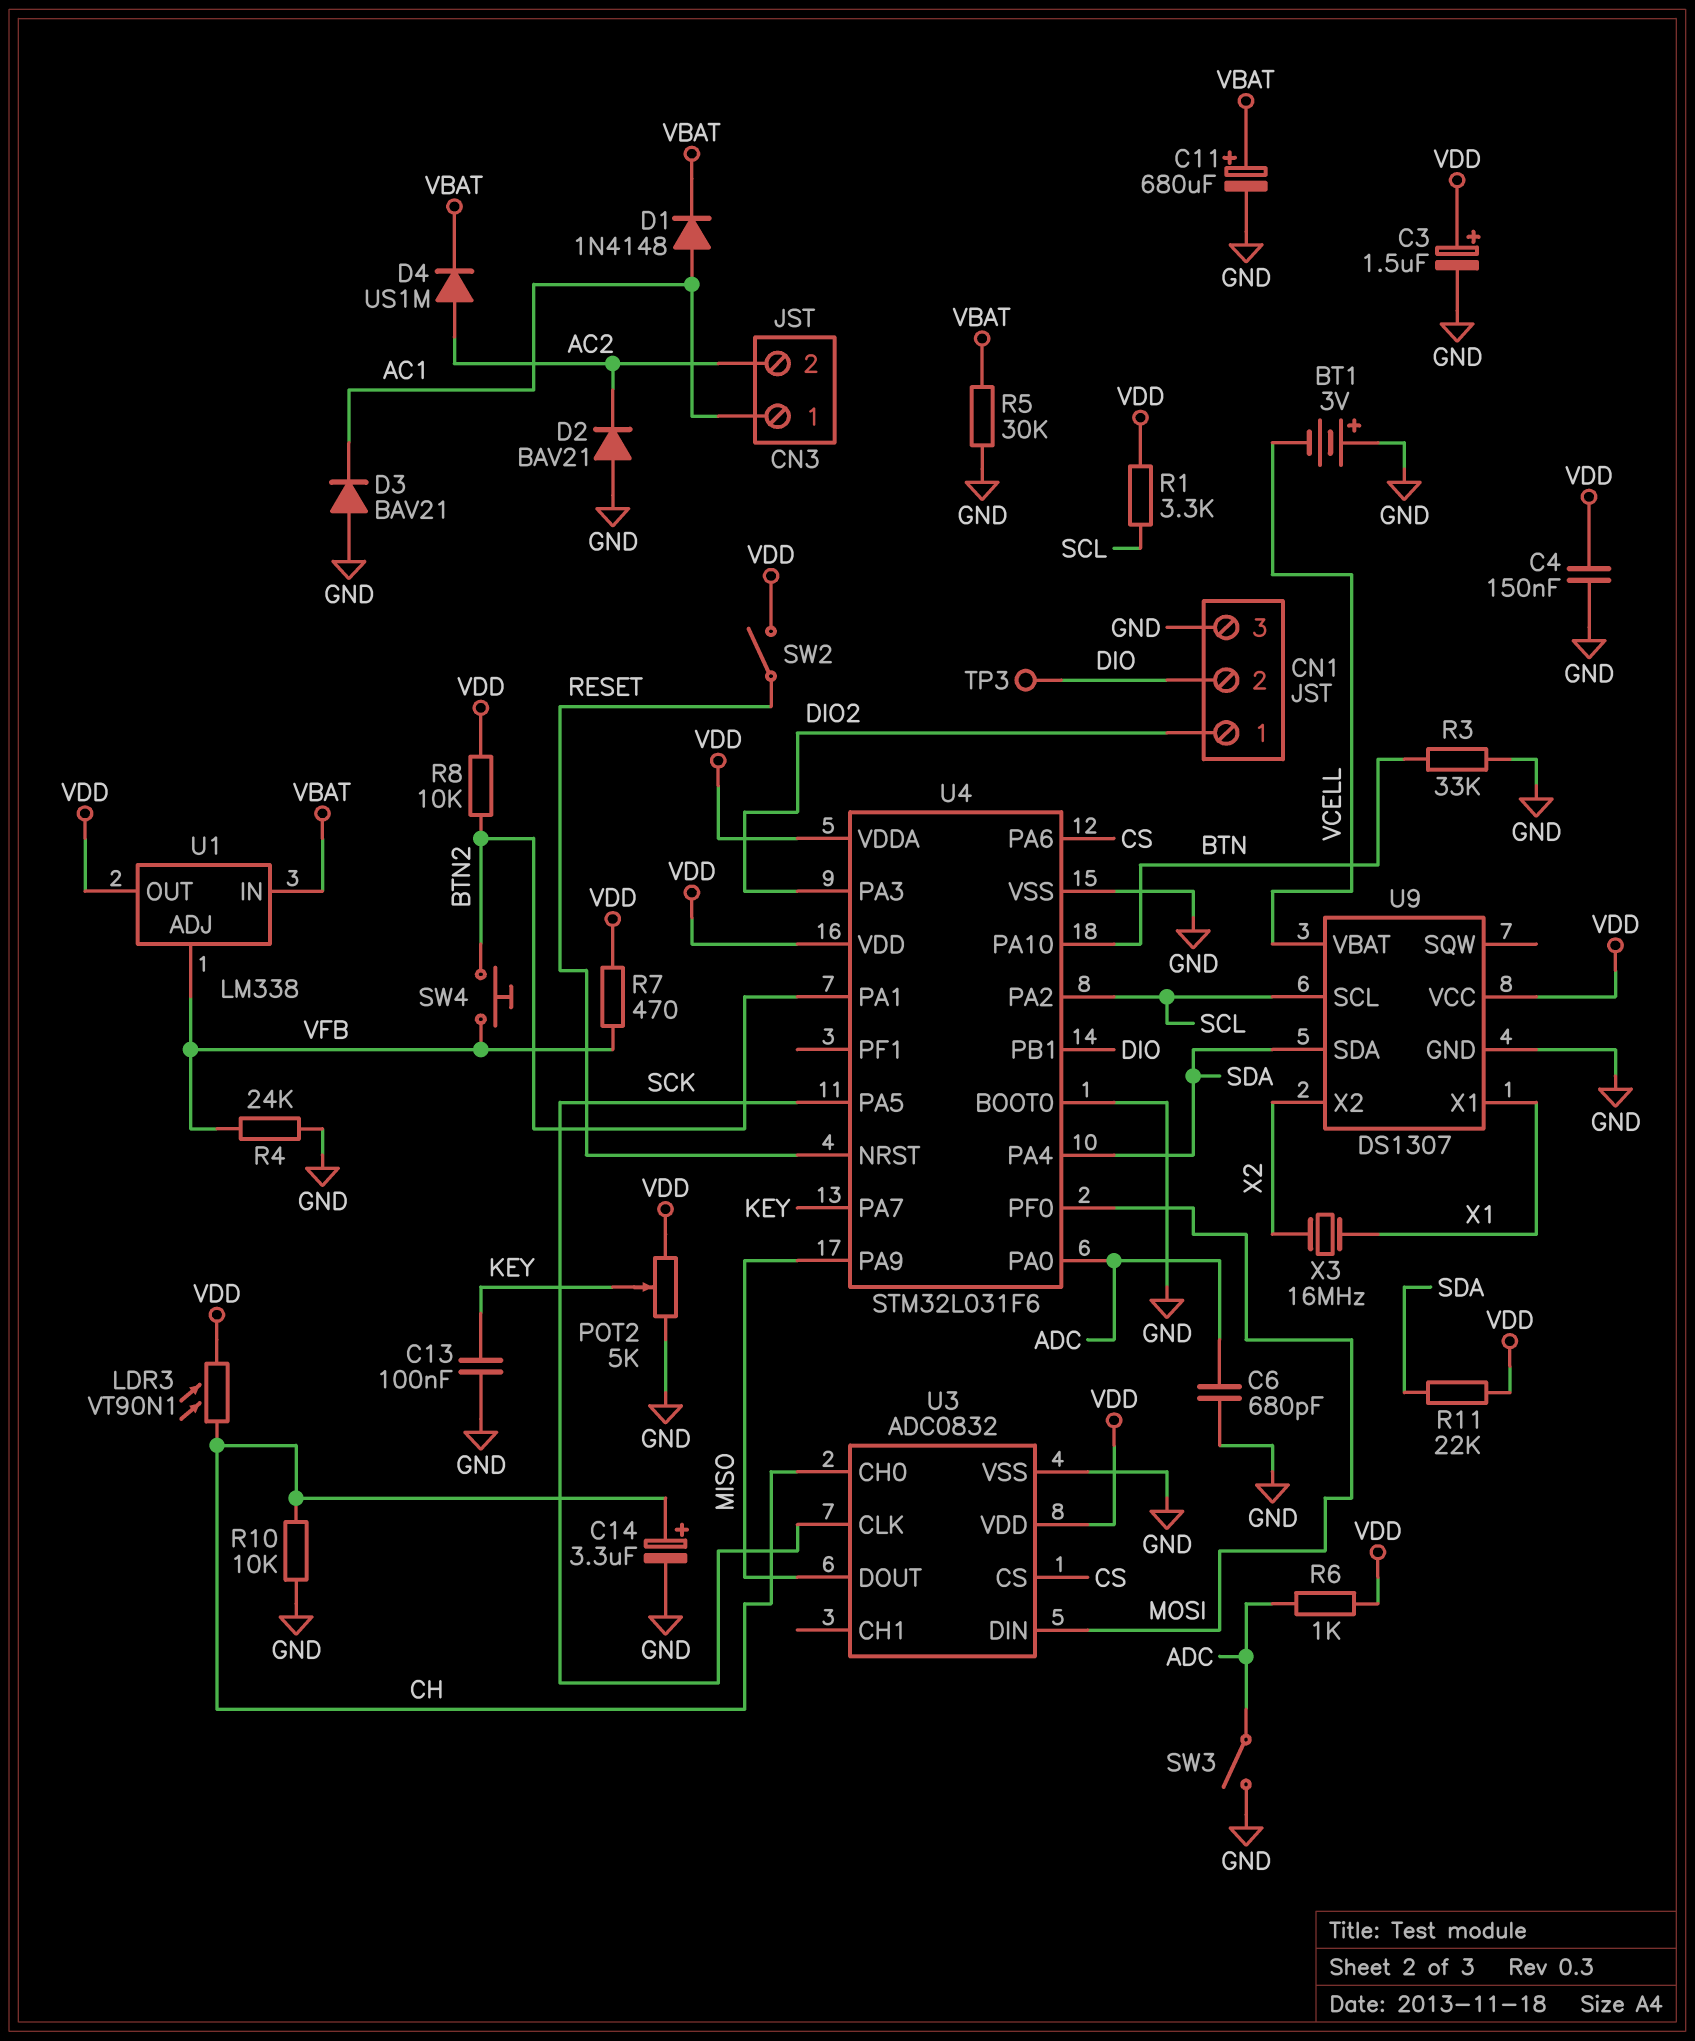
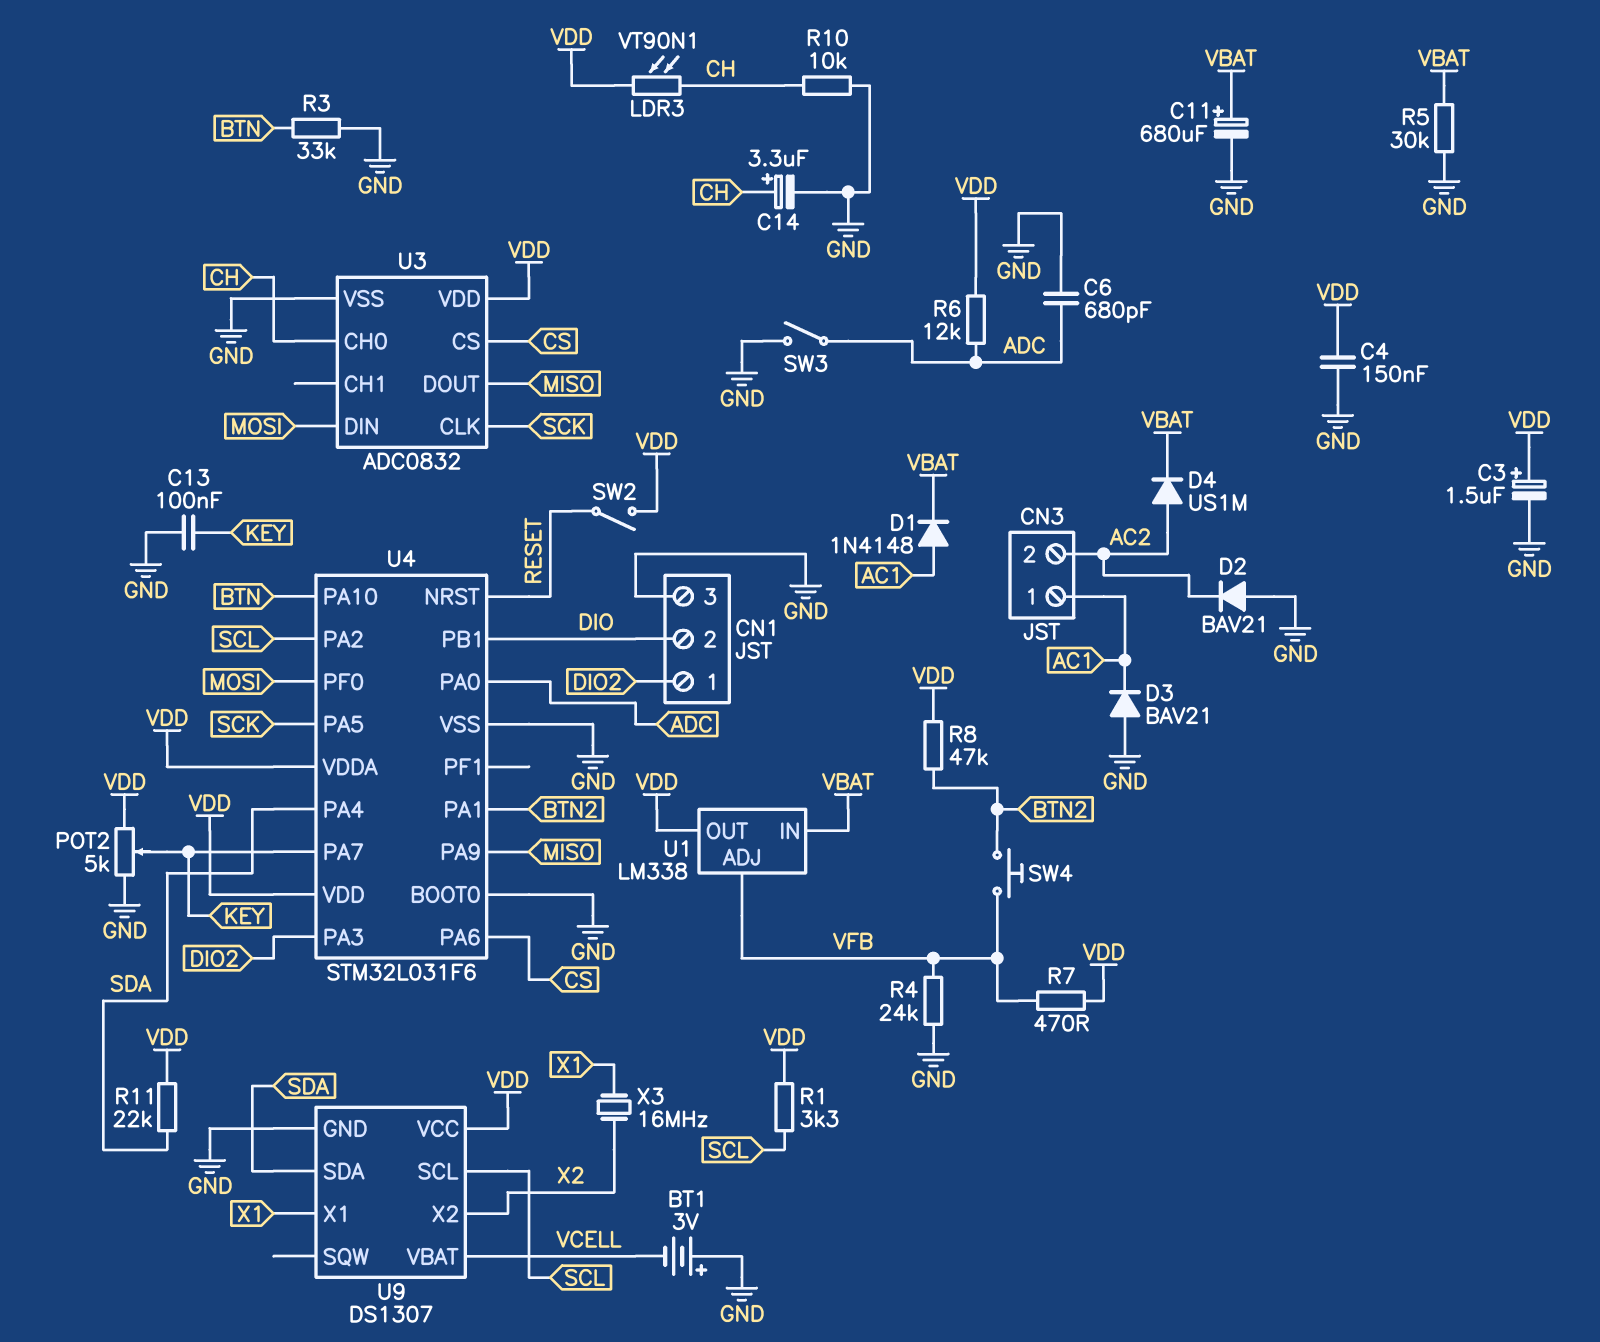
R6: 1k (ADC, VDD) -> 12k (ADC, VDD)
R8: 10k (BTN2, VDD) -> 47k (BTN2, VDD)
TP3: test point (DIO) -> none

